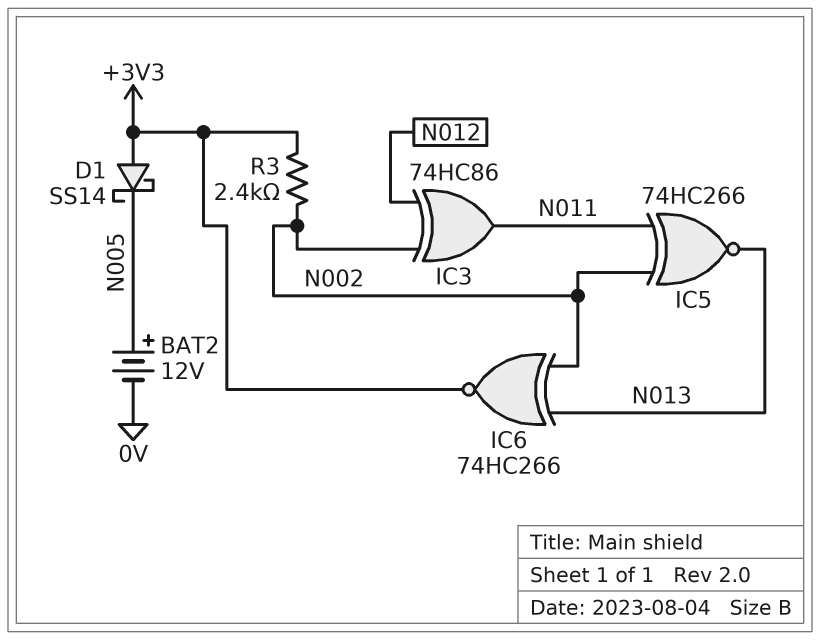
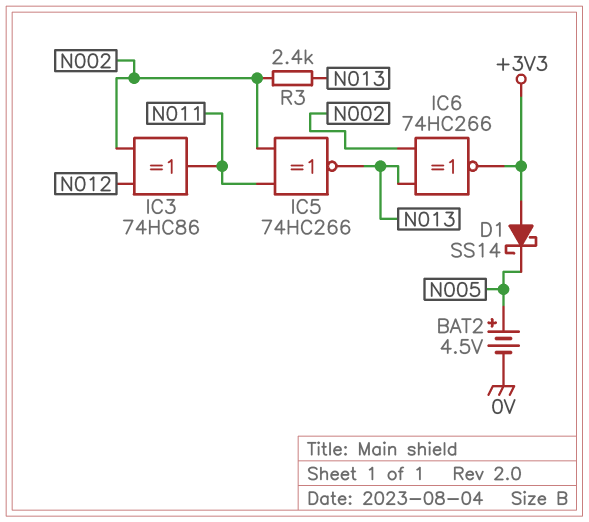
BAT2: 12V (plus N005, minus 0V) -> 4.5V (plus N005, minus 0V)
R3: 2.4k (+3V3, N002) -> 2.4k (N002, N013)

